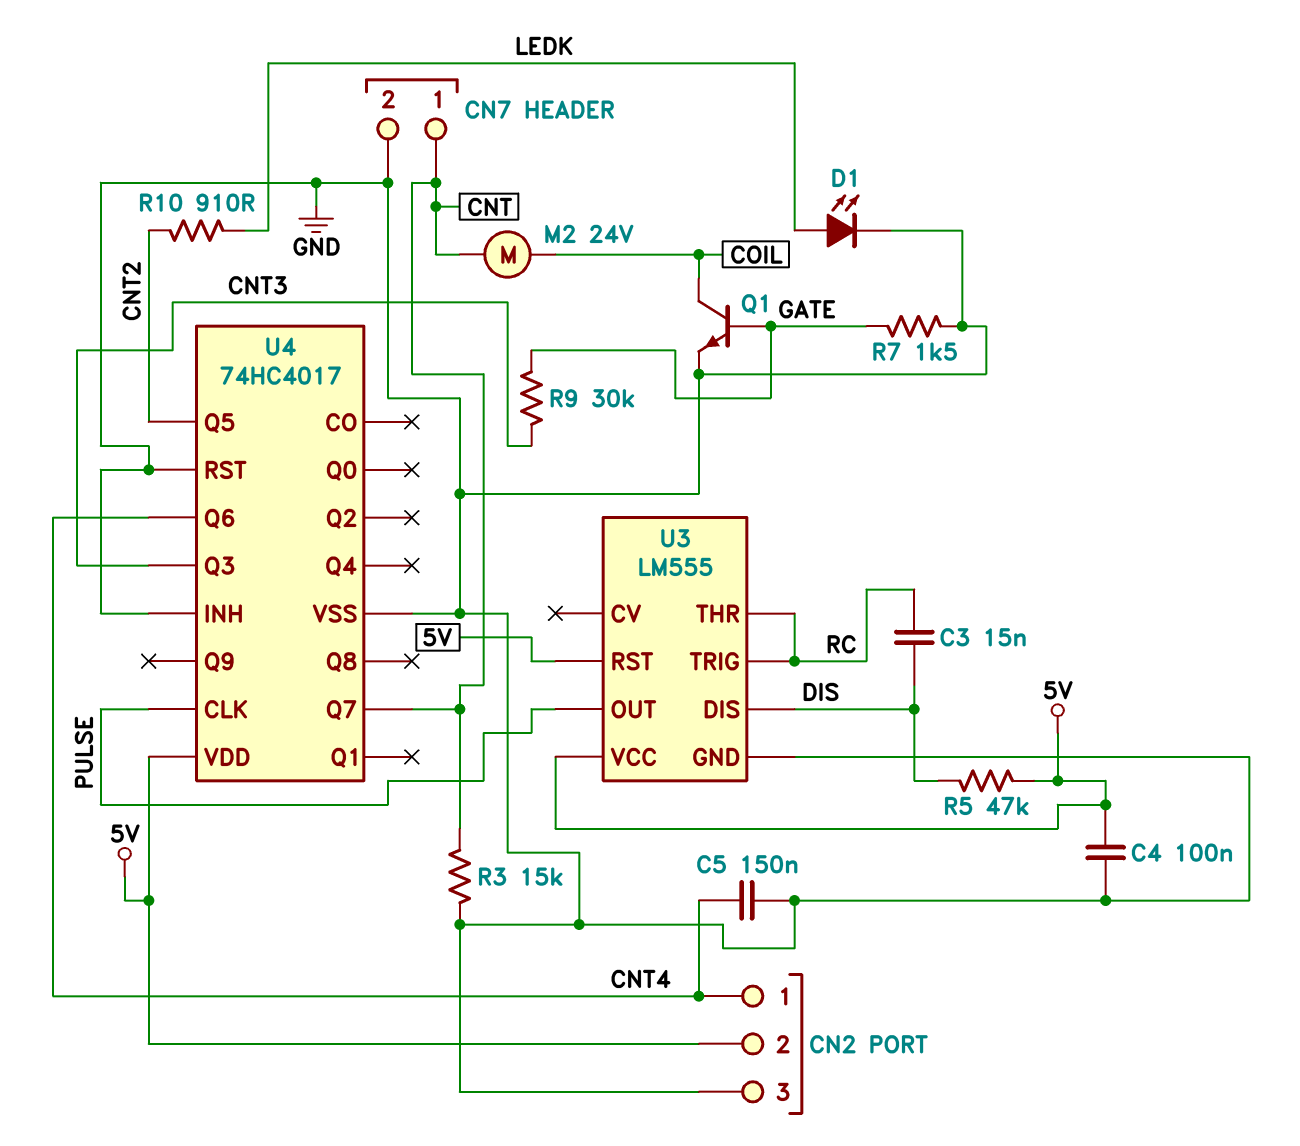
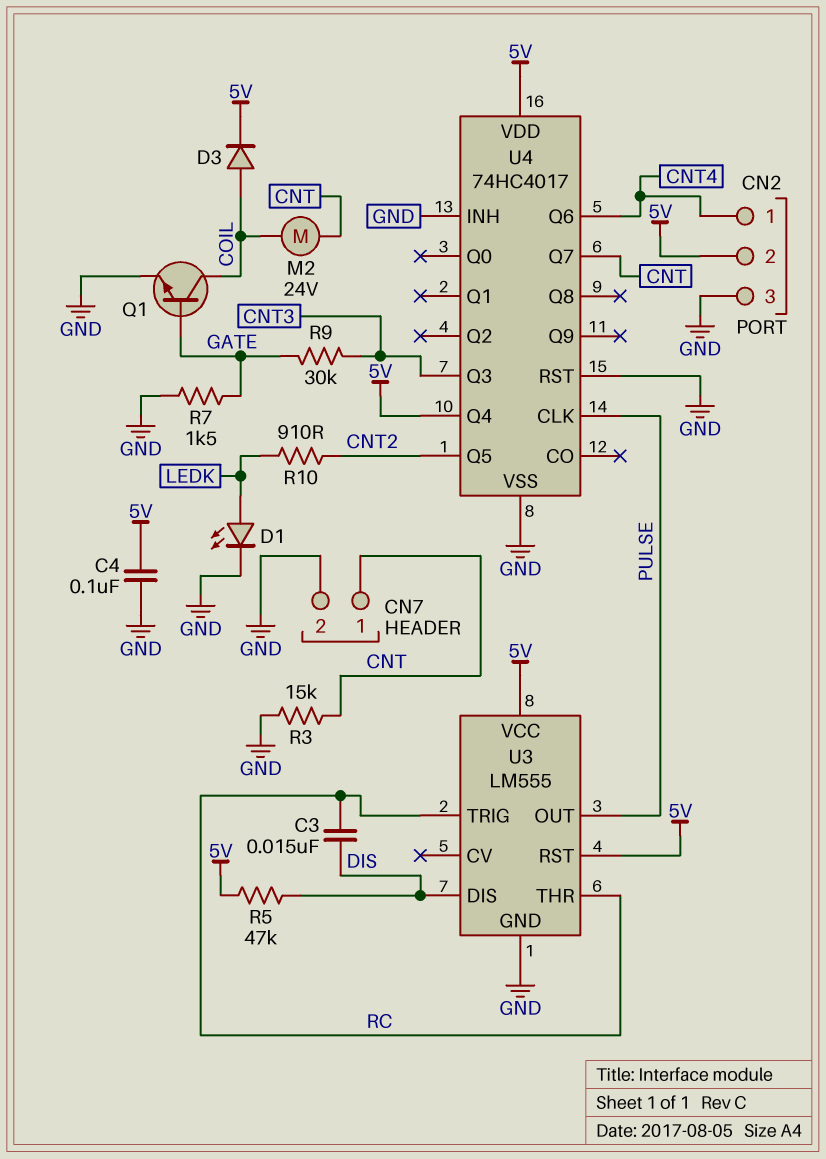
C5: 150nF (CNT4, GND) -> none
D3: none -> diode (A COIL, K 5V)
U4 pin Q4: none -> 5V

